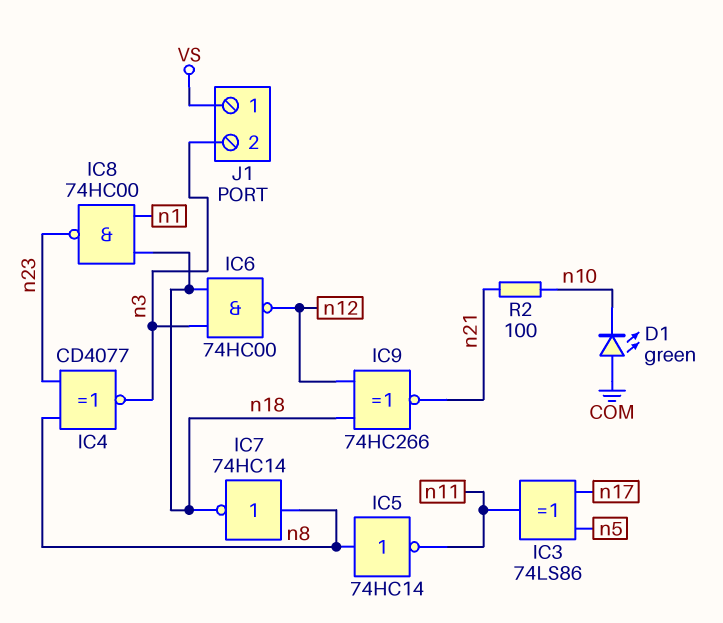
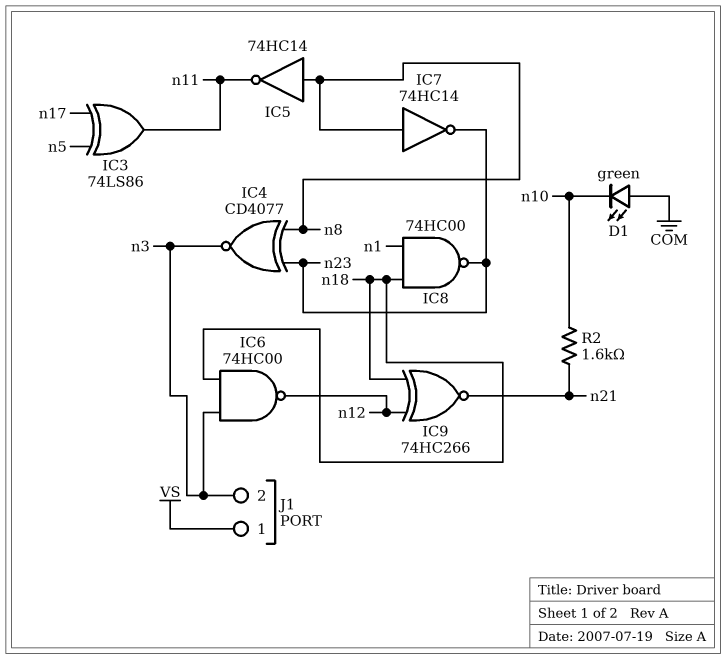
IC7: NOT 74HC14 (in n8, out n18) -> NOT 74HC14 (in n8, out n23)
R2: 100 (n10, n21) -> 1.6k (n10, n21)

